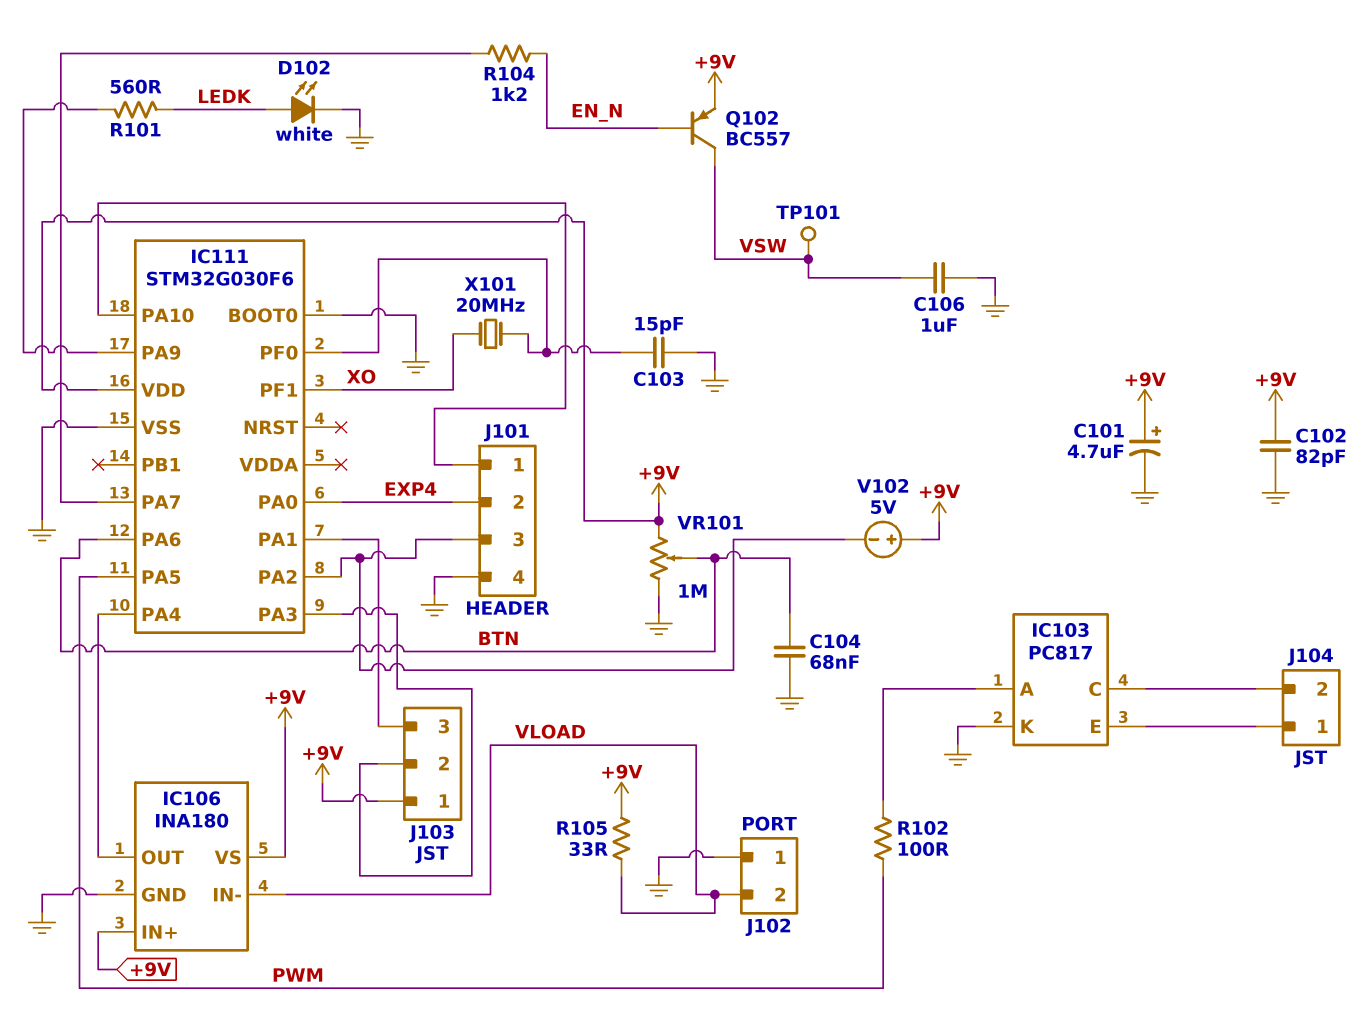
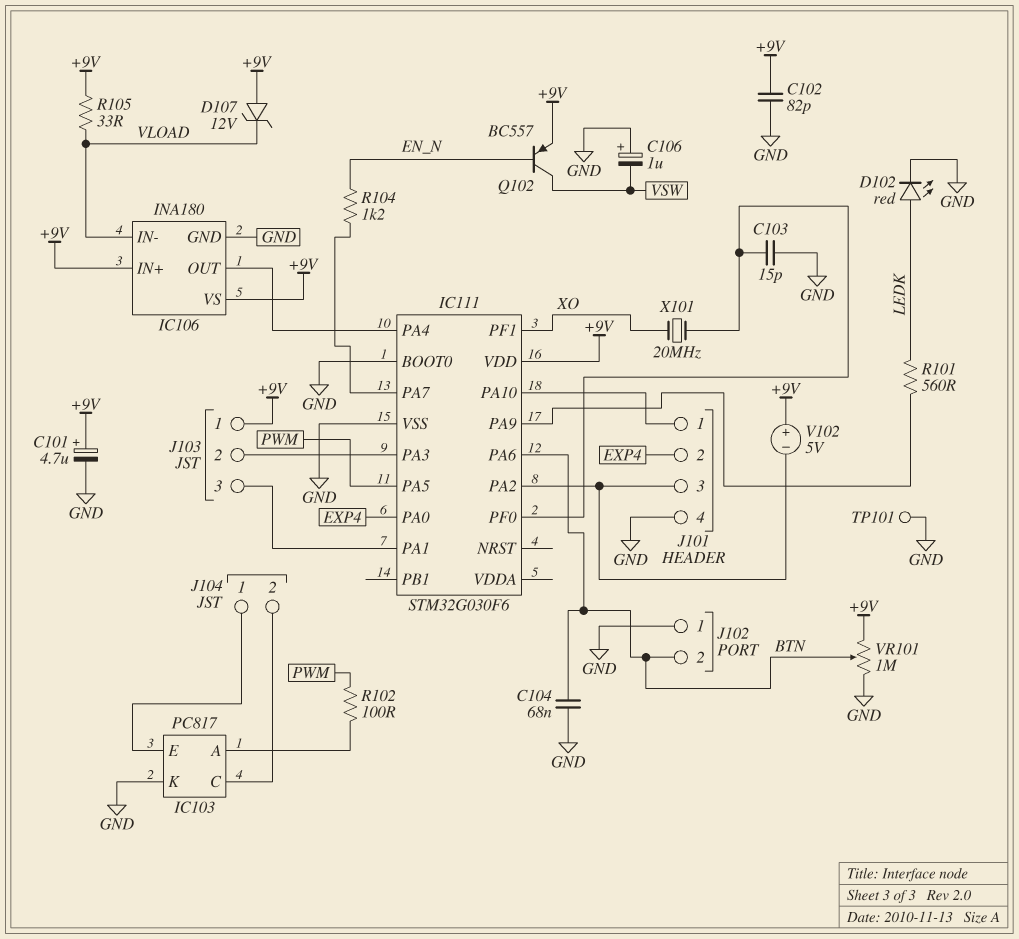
C106: 1uF (GND, VSW) -> 1uF (plus GND, minus VSW)
D102: LED white (A LEDK, K GND) -> LED red (A LEDK, K GND)
D107: none -> zener 12V (A +9V, K VLOAD)
J102 pin 2: VLOAD -> BTN
TP101: test point (VSW) -> test point (GND)

